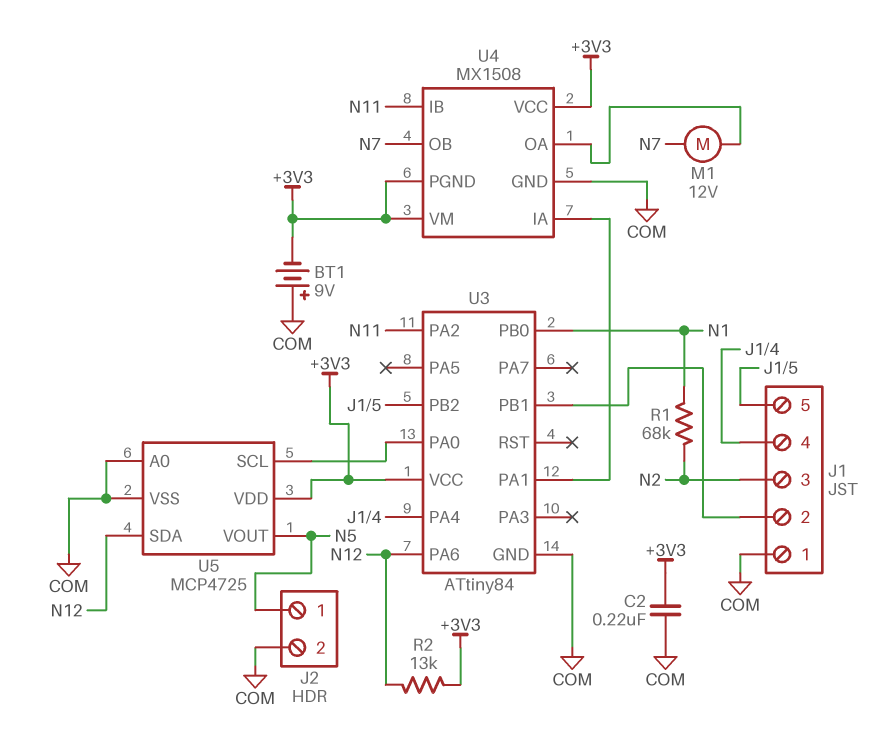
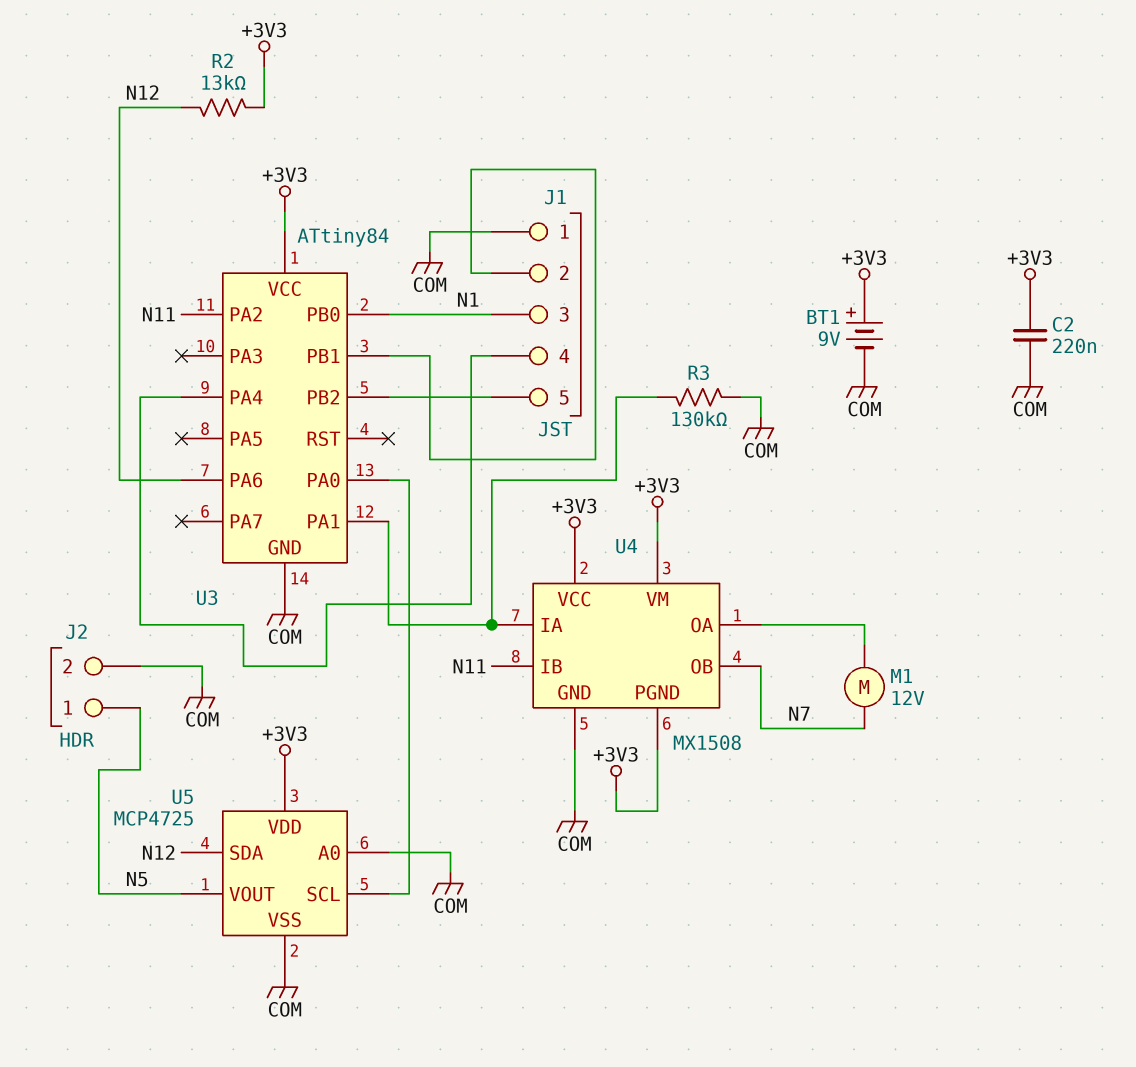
BT1: 9V (plus COM, minus +3V3) -> 9V (plus +3V3, minus COM)
J1 pin 3: N2 -> N1
R1: 68k (N1, N2) -> none
R3: none -> 130k (COM, U3/PA1)

